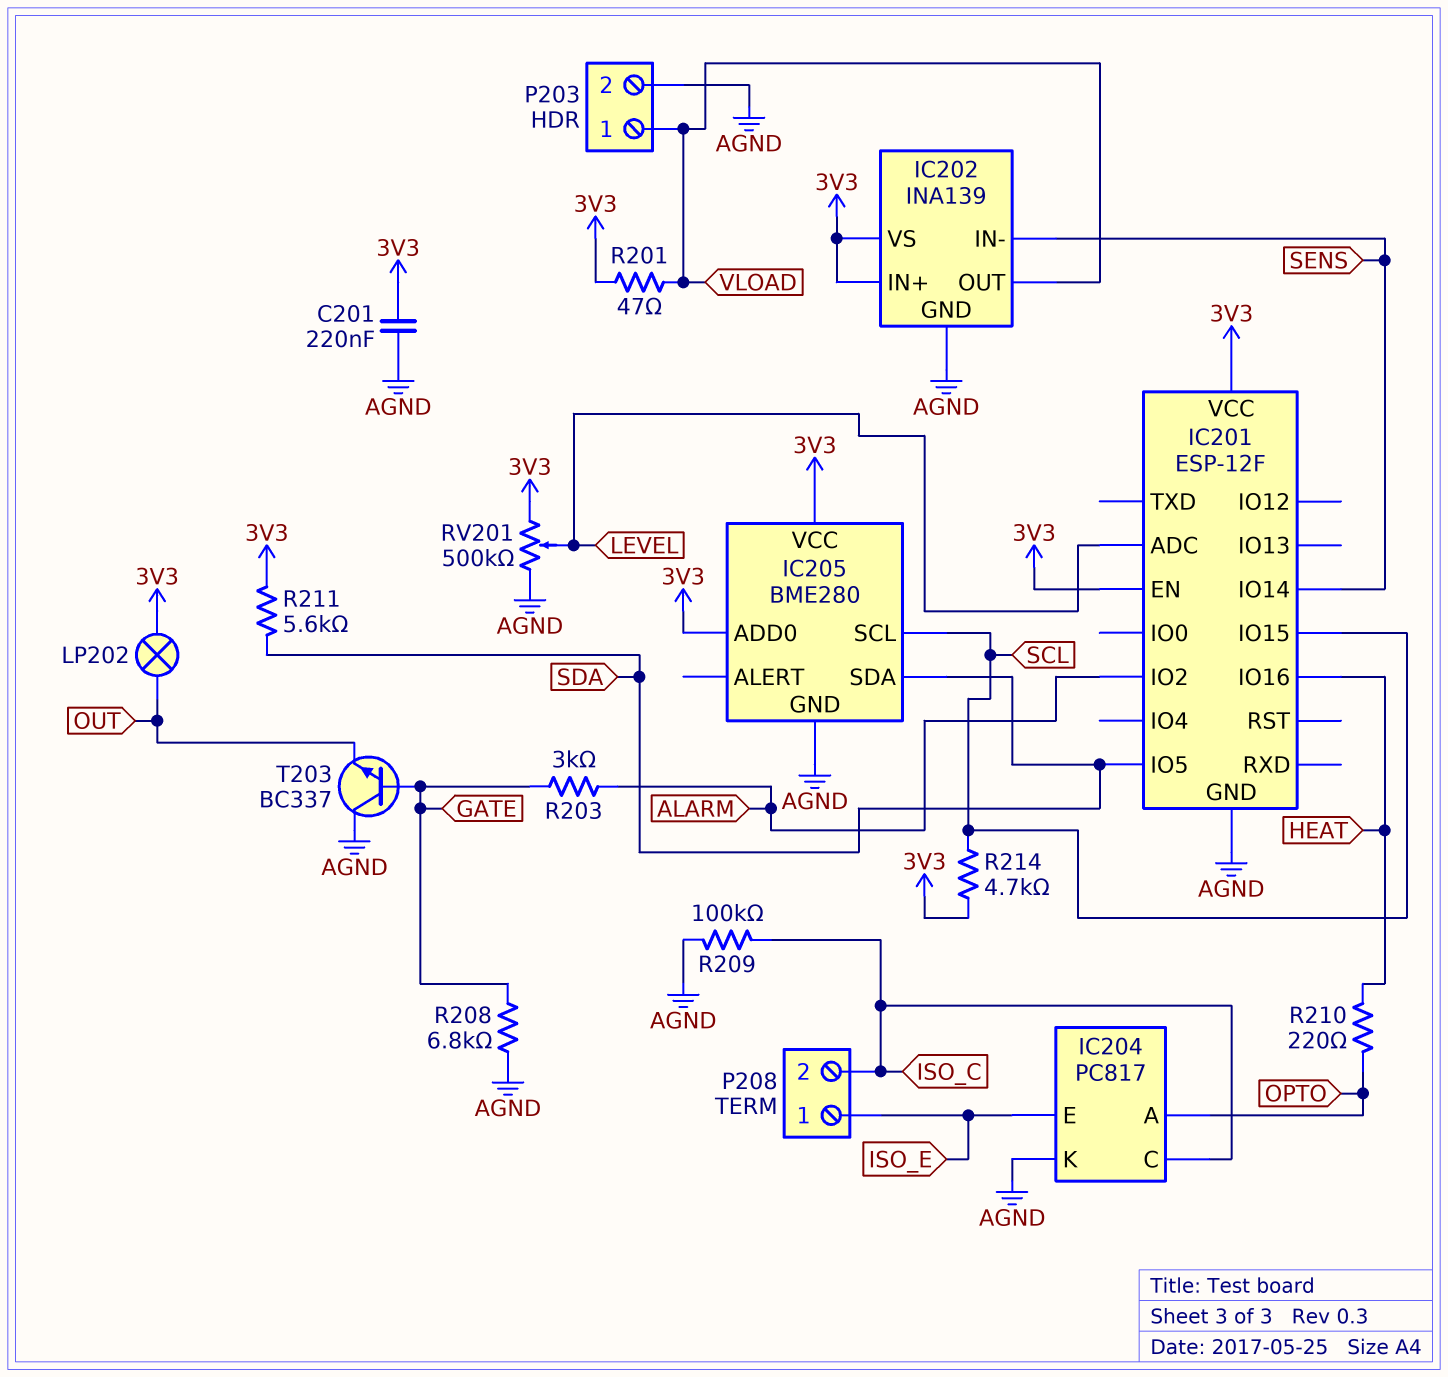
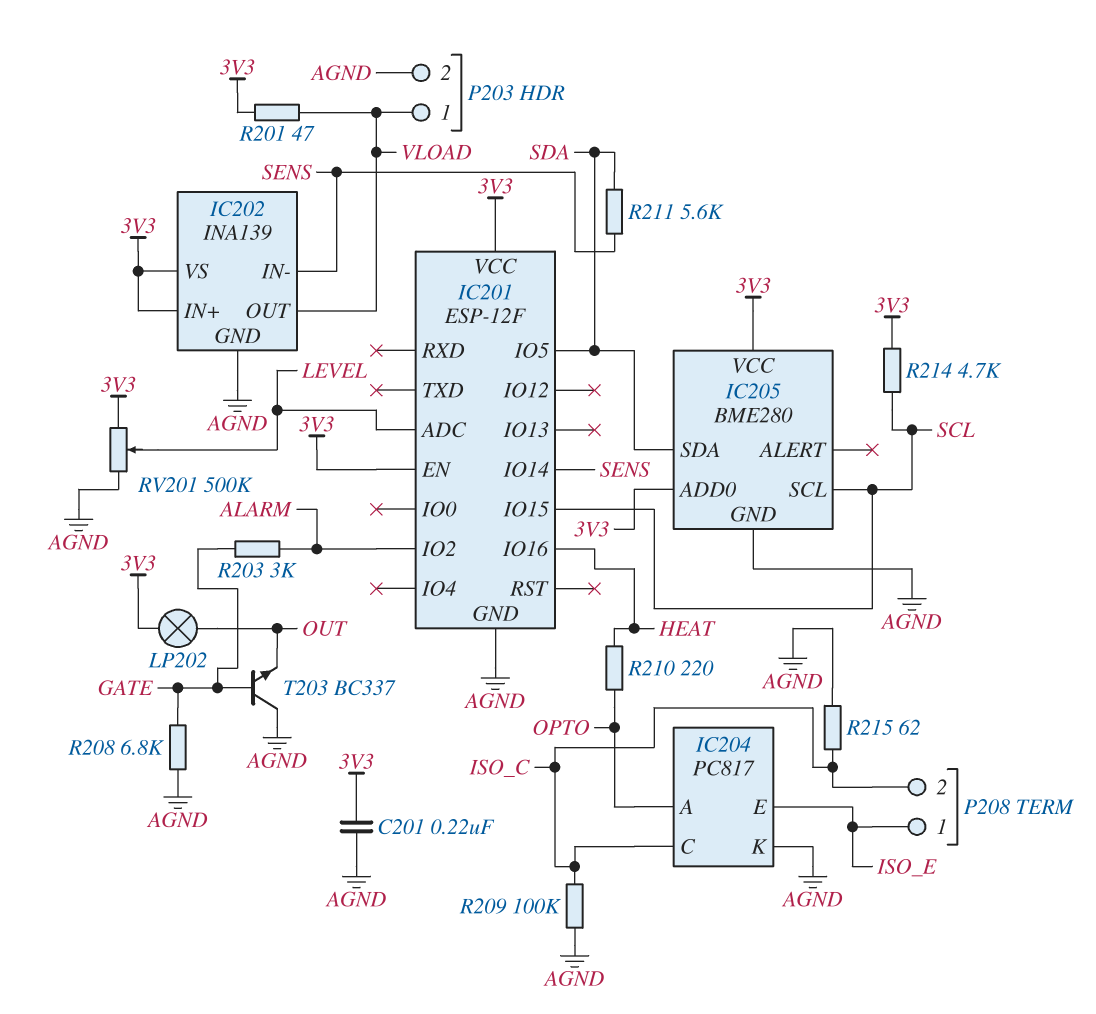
R211: 5.6k (3V3, SDA) -> 5.6k (SDA, SENS)
R215: none -> 62 (AGND, ISO_C)

